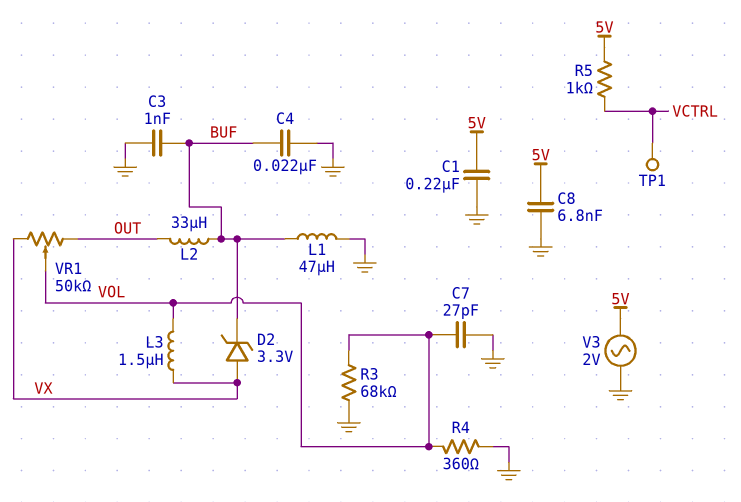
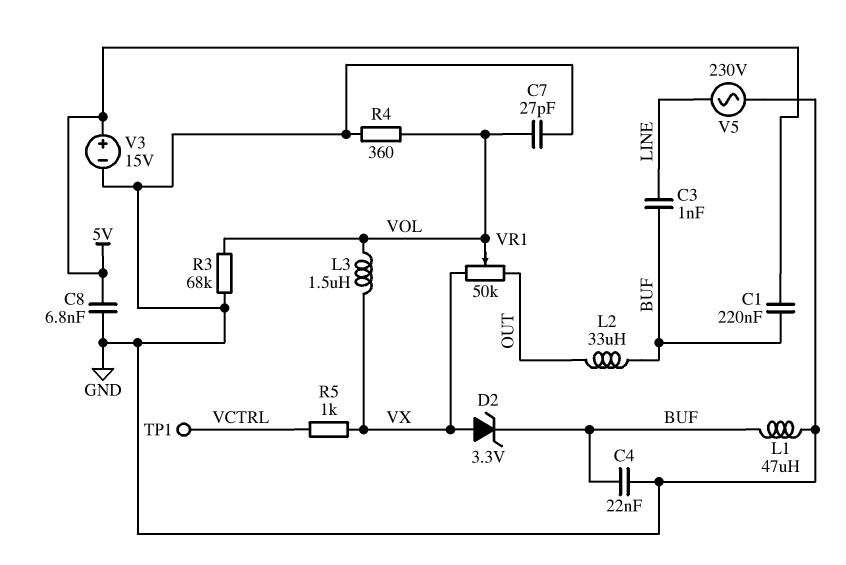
C1: 220nF (5V, GND) -> 220nF (5V, BUF)
C3: 1nF (BUF, GND) -> 1nF (BUF, LINE)
R5: 1k (5V, VCTRL) -> 1k (VCTRL, VX)
V3: AC 2V (5V, GND) -> 15V (plus 5V, minus GND)
V5: none -> AC 230V (GND, LINE)

